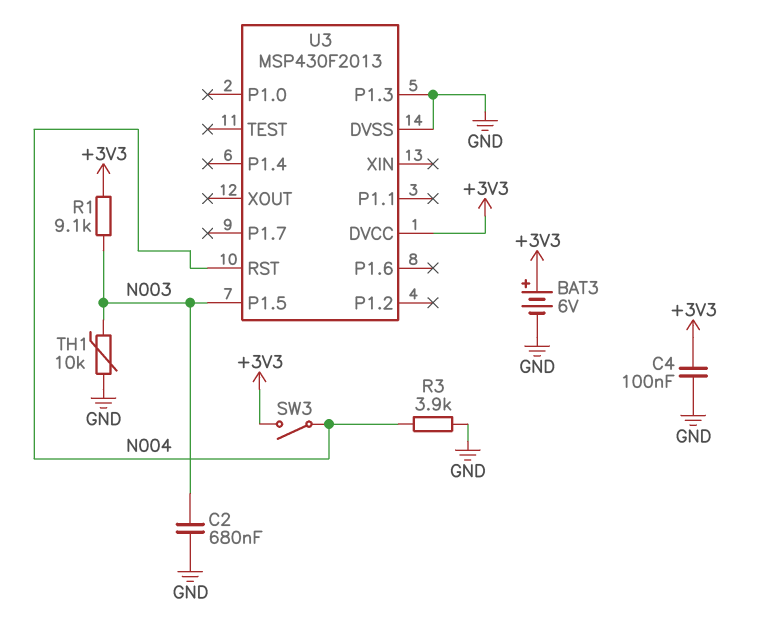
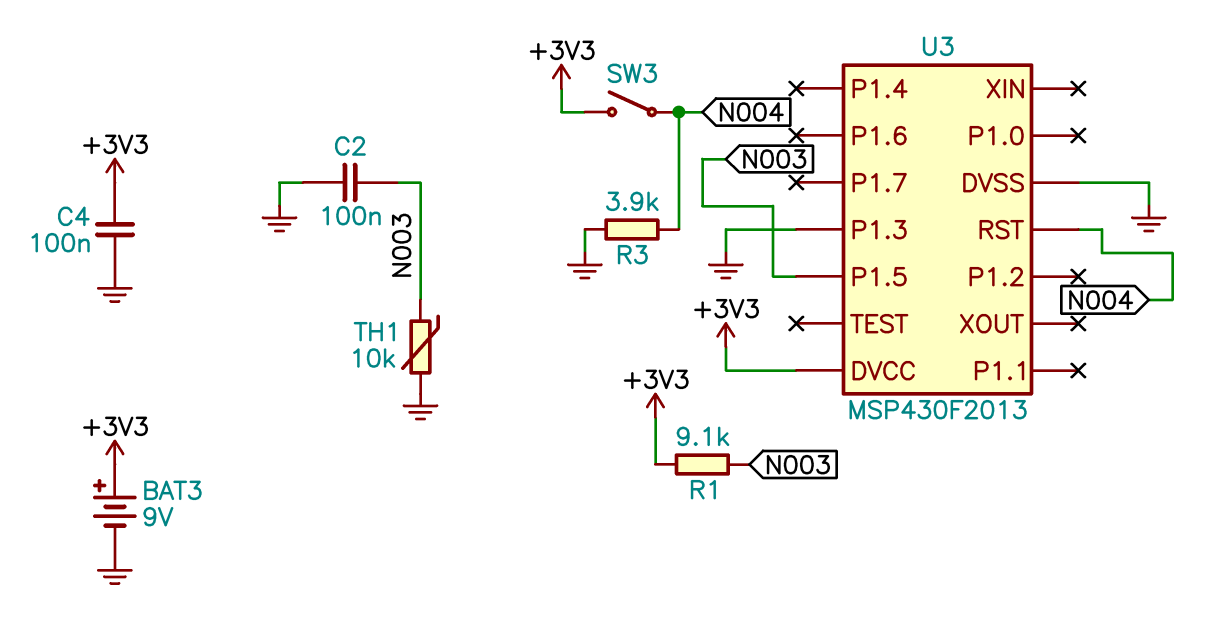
BAT3: 6V (plus +3V3, minus GND) -> 9V (plus +3V3, minus GND)
C2: 680nF (GND, N003) -> 100nF (GND, N003)

